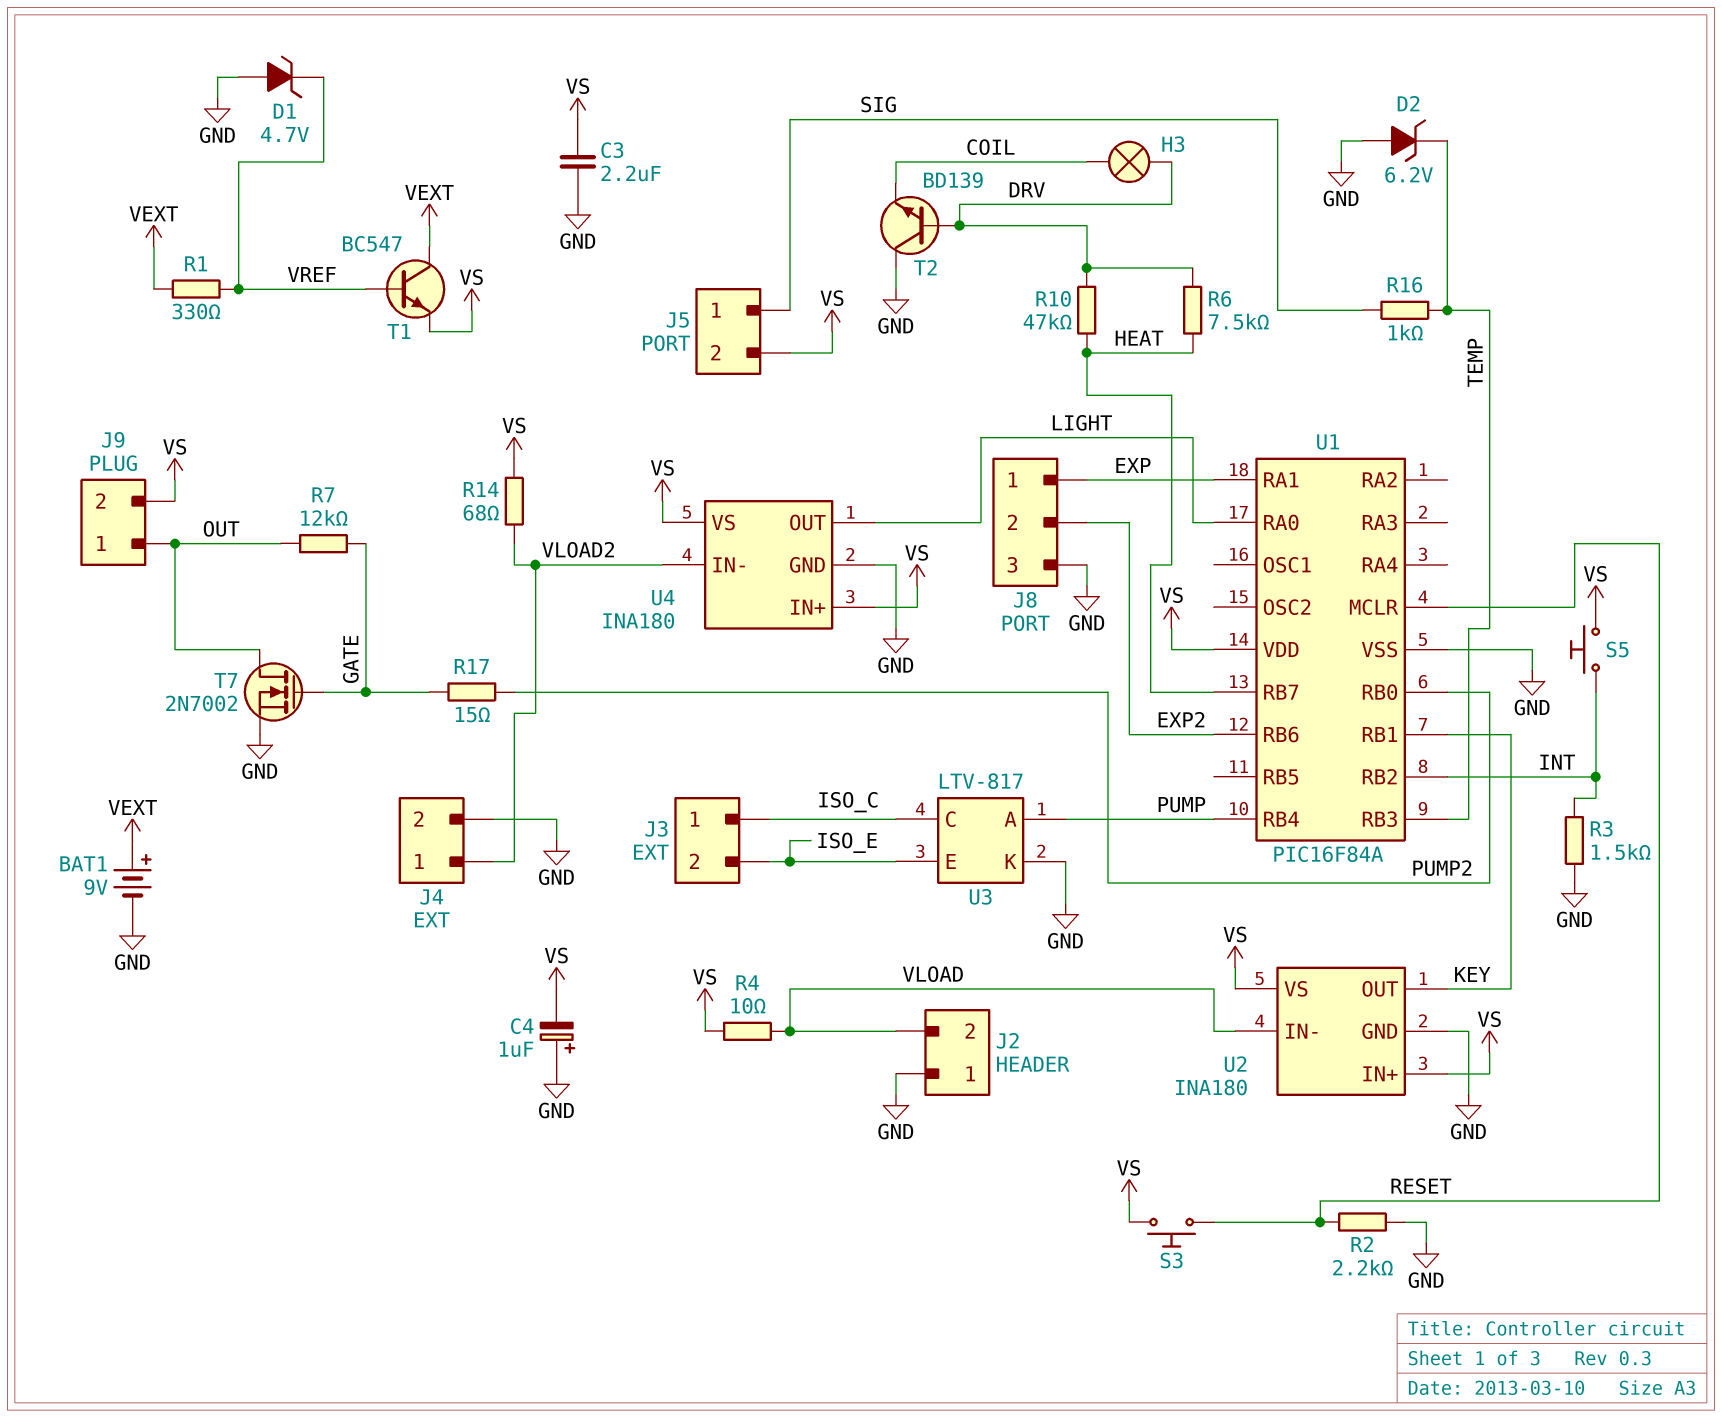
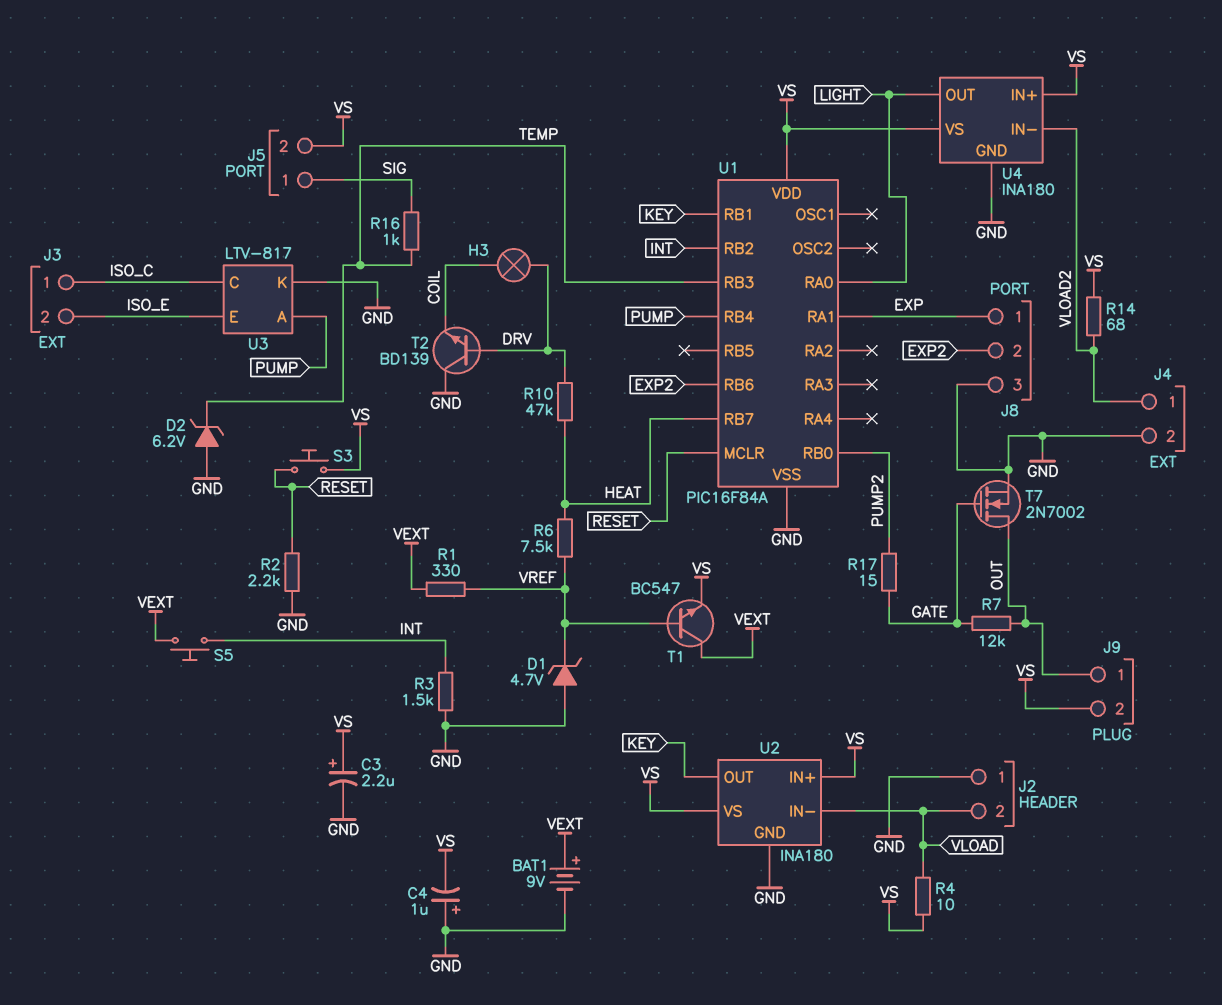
C3: 2.2uF (GND, VS) -> 2.2uF (plus VS, minus GND)
R6: 7.5k (DRV, HEAT) -> 7.5k (HEAT, VREF)
S5: button (INT, VS) -> button (INT, VEXT)

